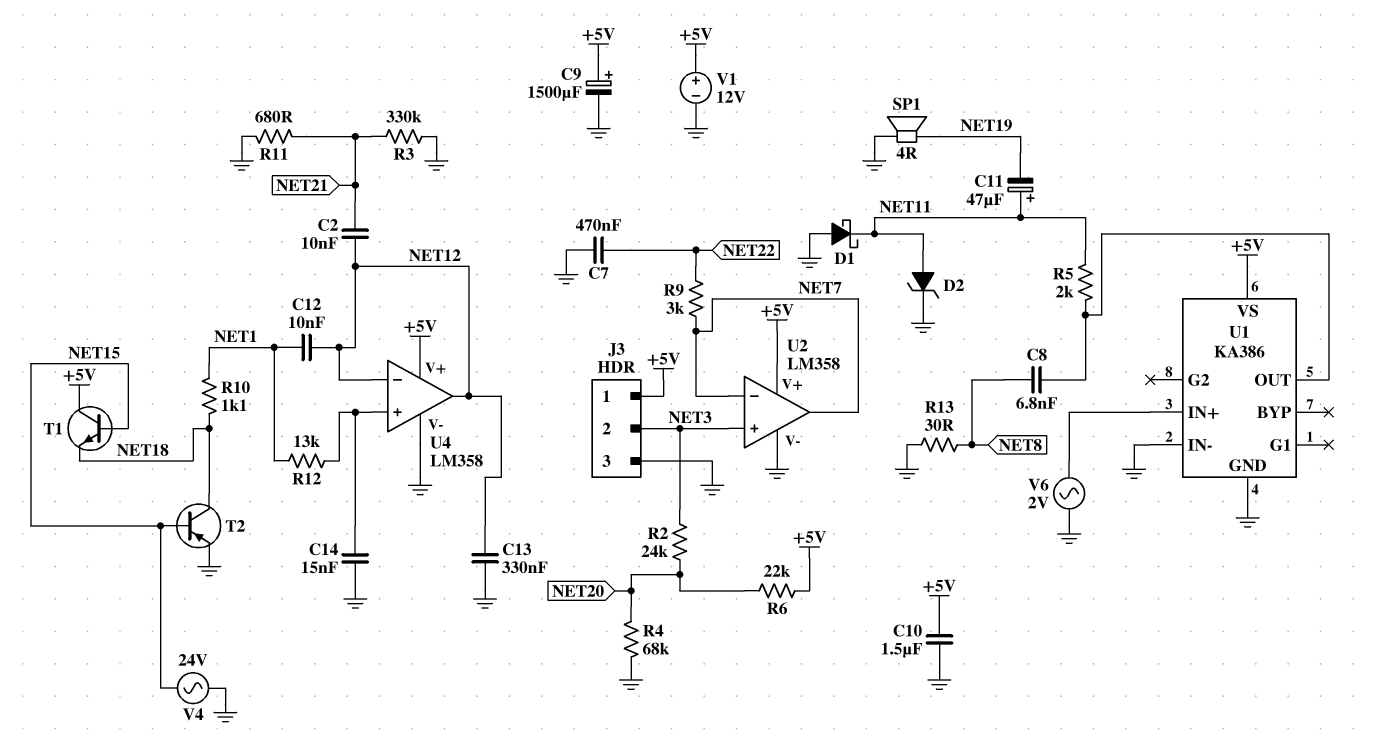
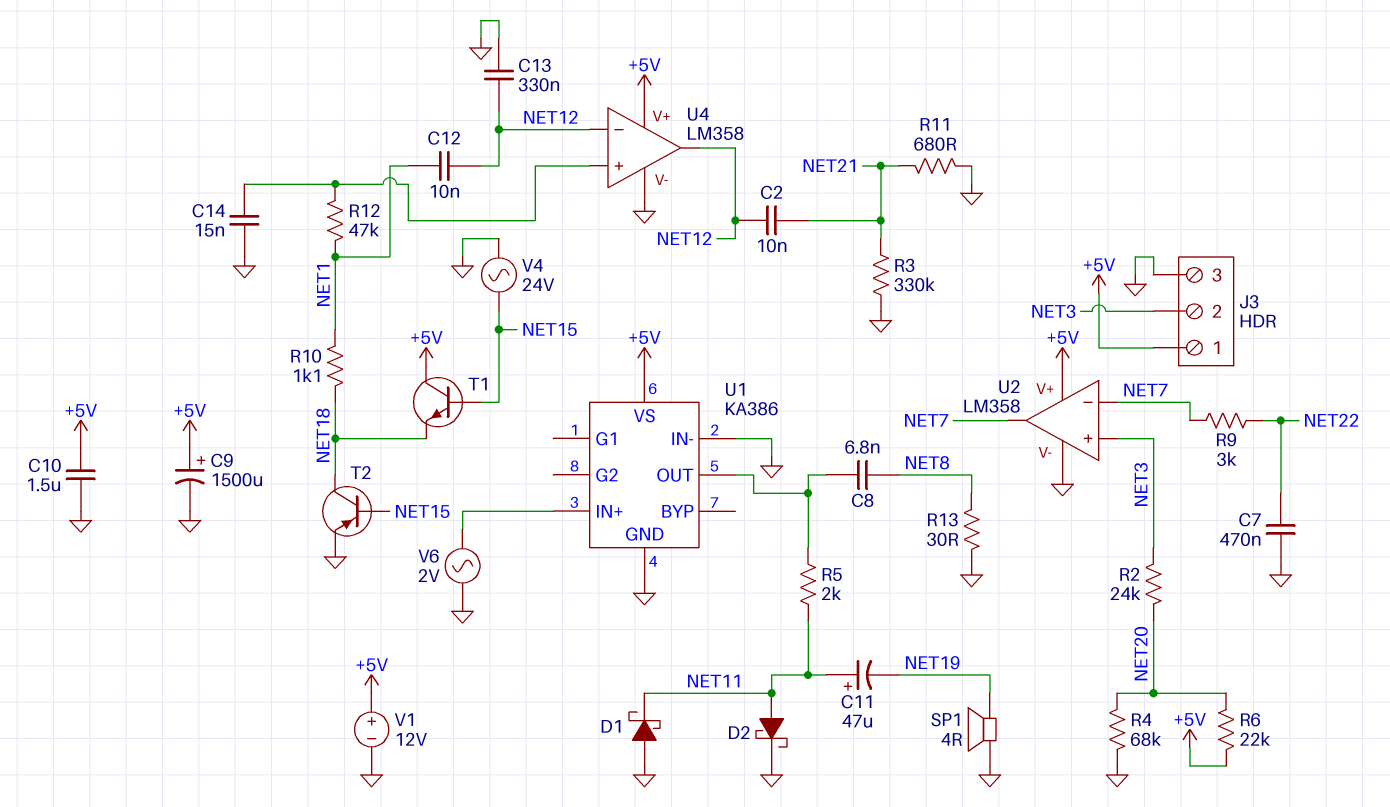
D2: zener (A NET11, K GND) -> schottky (A NET11, K GND)
R12: 13k (NET1, U4/in+) -> 47k (NET1, U4/in+)

